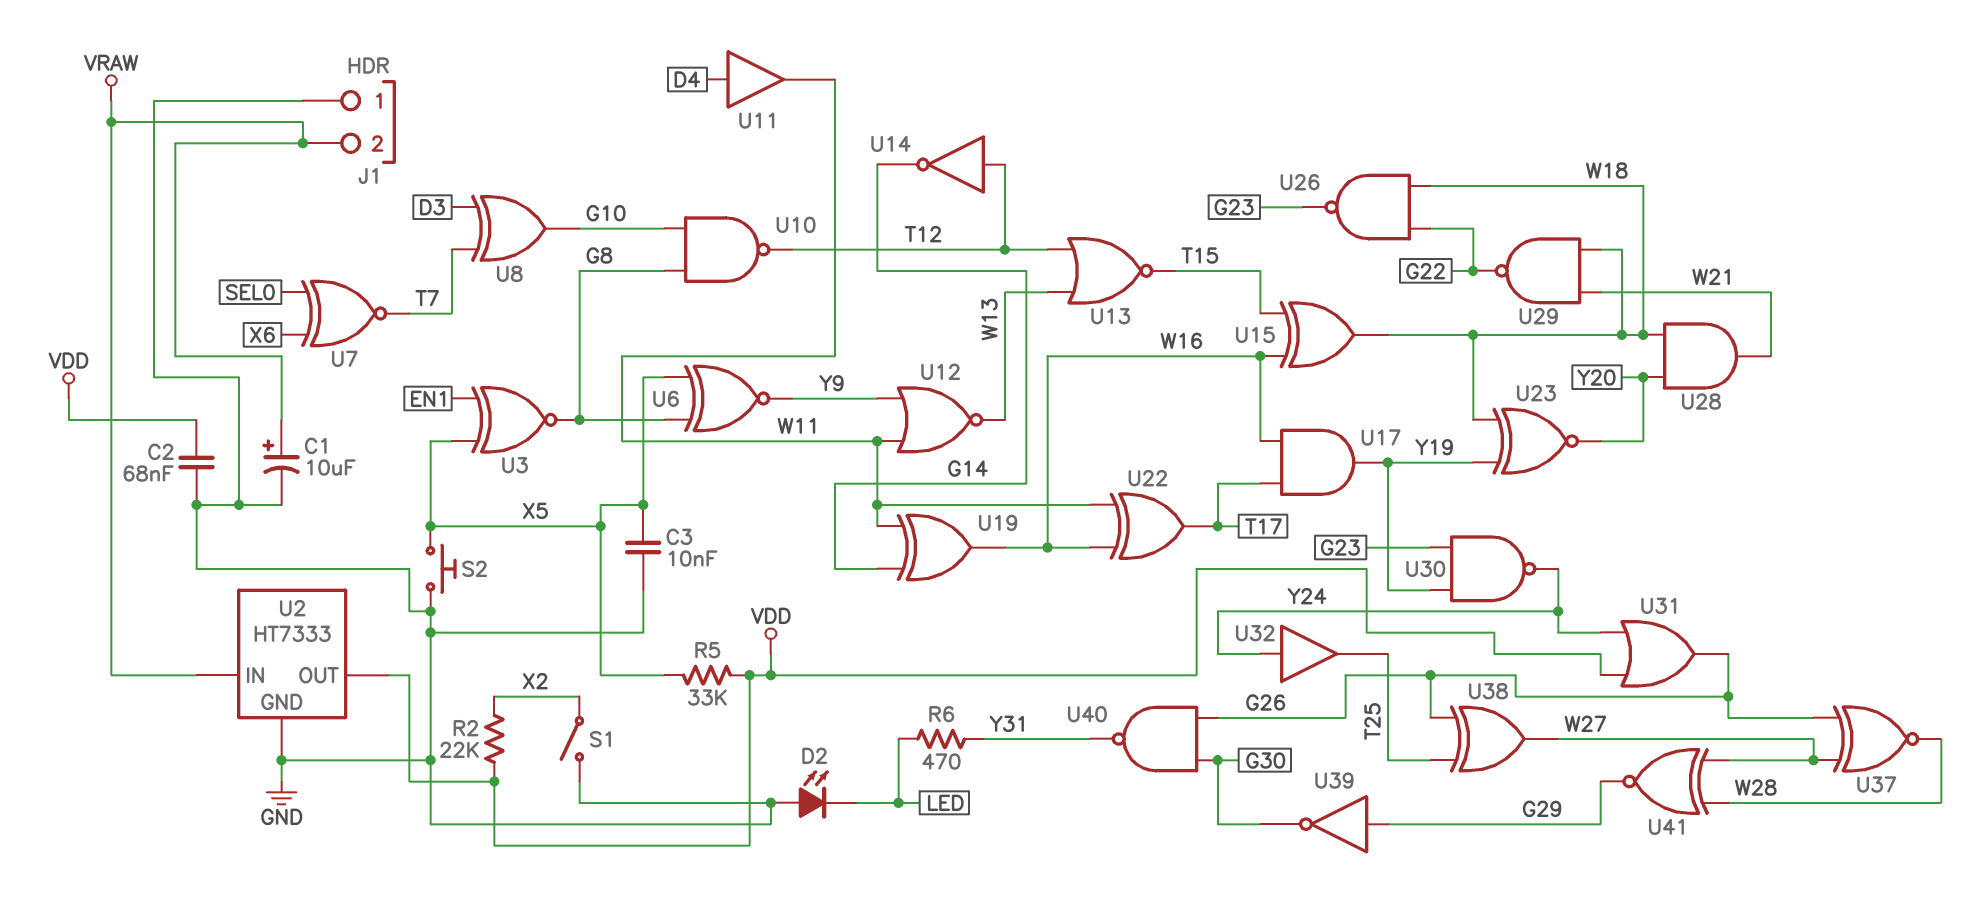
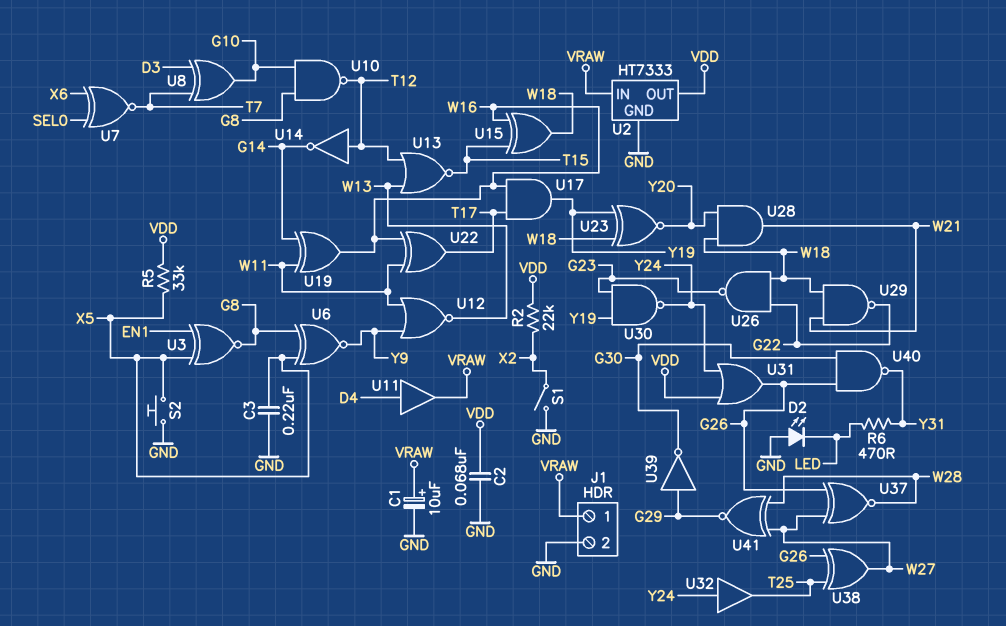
C3: 10nF (GND, X5) -> 220nF (GND, X5)
J1 pin 1: GND -> VRAW
J1 pin 2: VRAW -> GND
U11: buffer (in D4, out W11) -> buffer (in D4, out VRAW)

